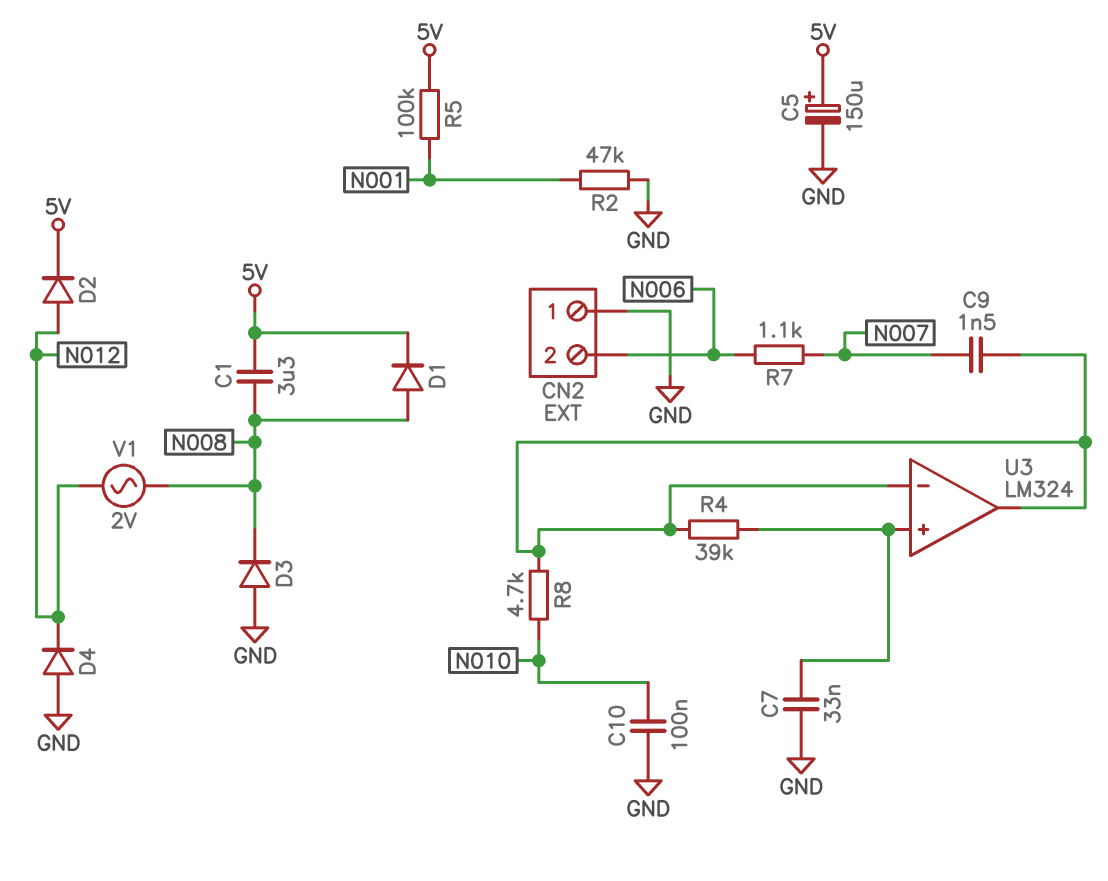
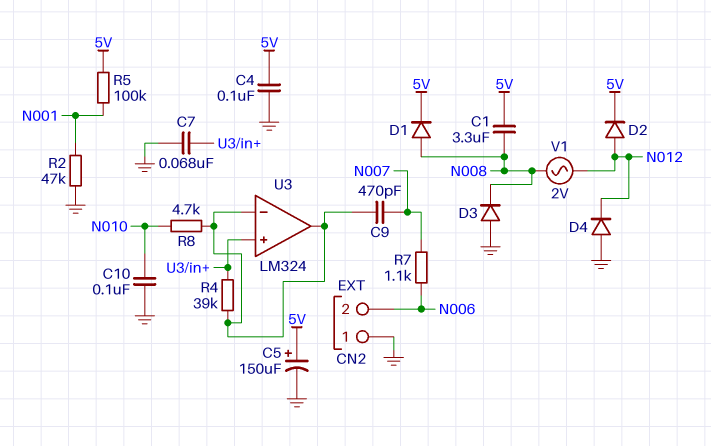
C4: none -> 100nF (5V, GND)
C7: 33nF (GND, U3/in+) -> 68nF (GND, U3/in+)
C9: 1.5nF (N007, U3/in-) -> 470pF (N007, U3/in-)

